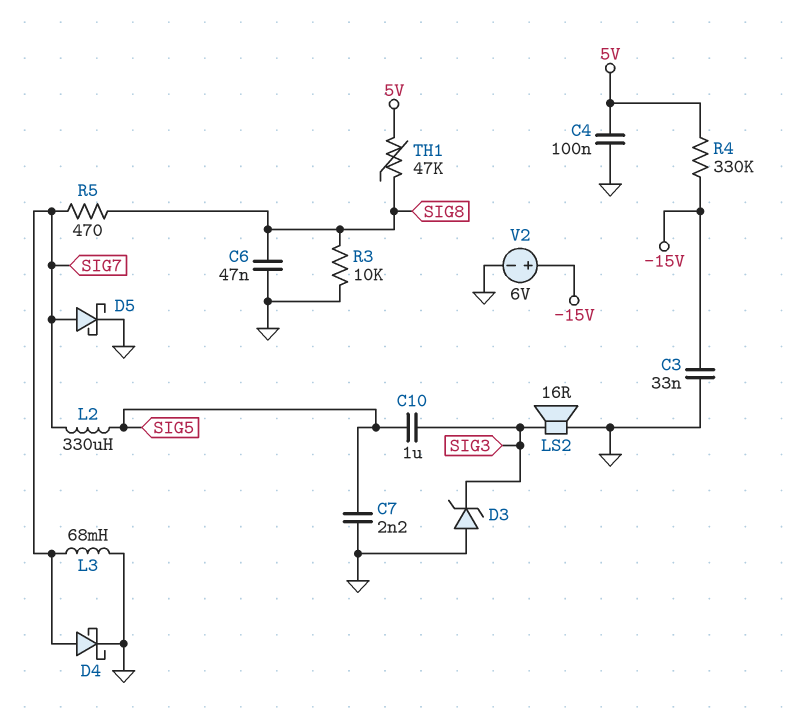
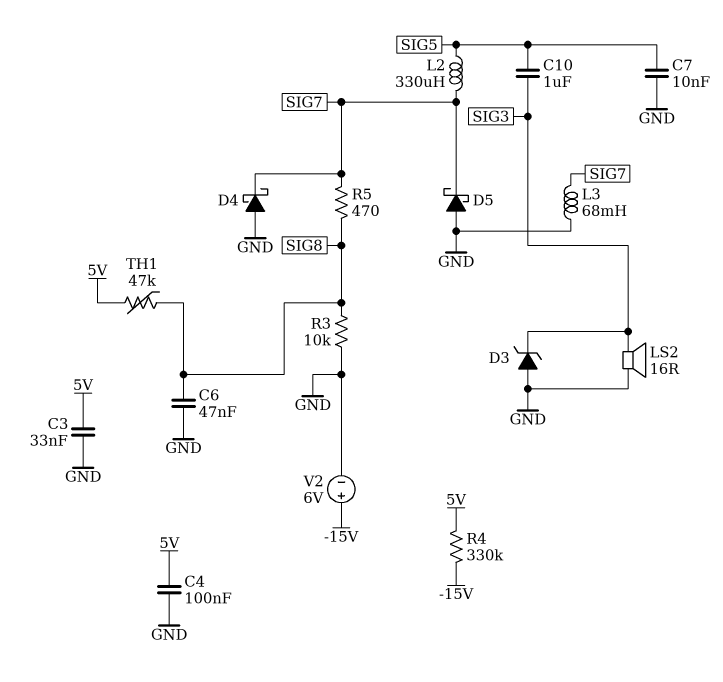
C3: 33nF (-15V, GND) -> 33nF (5V, GND)
C7: 2.2nF (GND, SIG5) -> 10nF (GND, SIG5)
D4: schottky (A SIG7, K GND) -> schottky (A GND, K SIG7)
D5: schottky (A SIG7, K GND) -> schottky (A GND, K SIG7)

